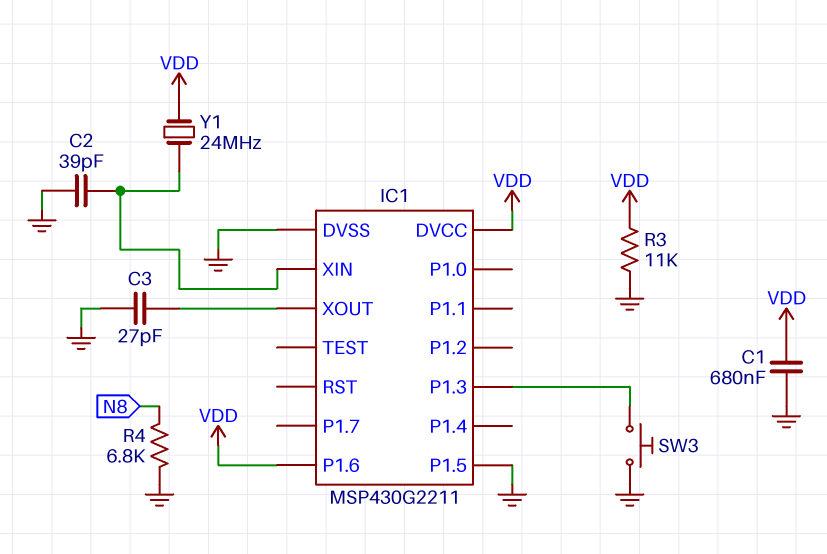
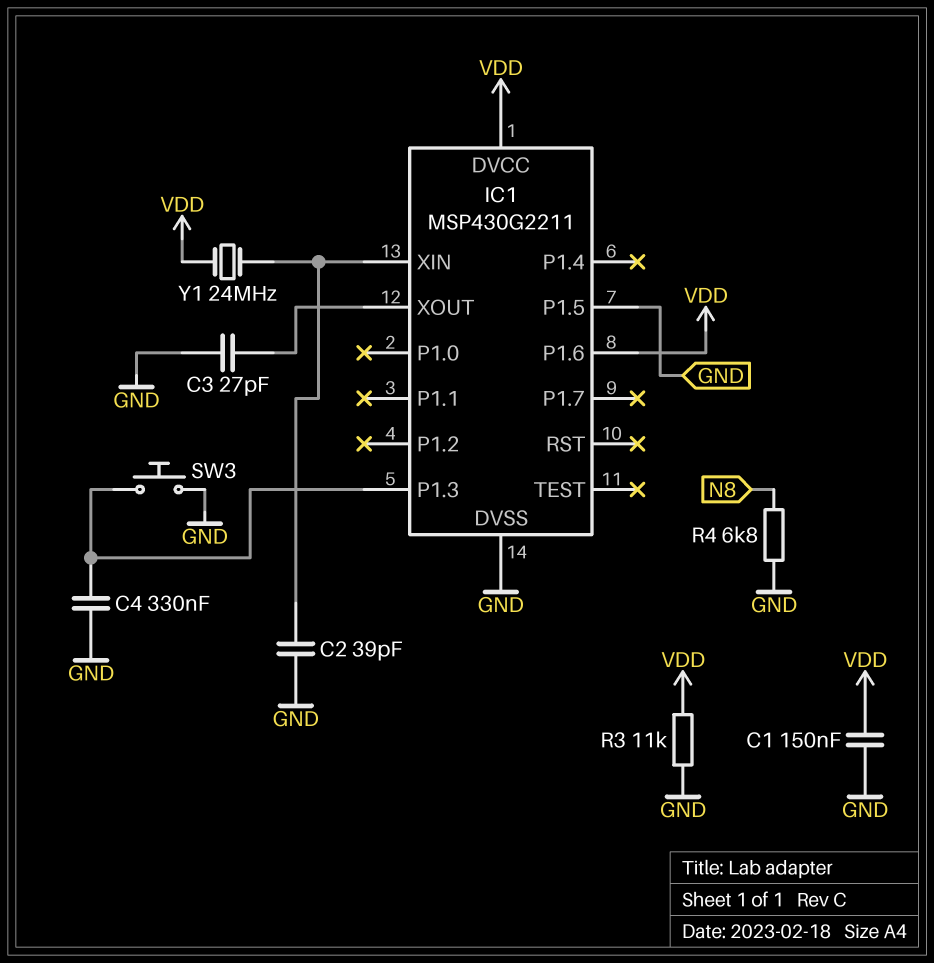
C1: 680nF (GND, VDD) -> 150nF (GND, VDD)
C4: none -> 330nF (GND, IC1/P1.3)

